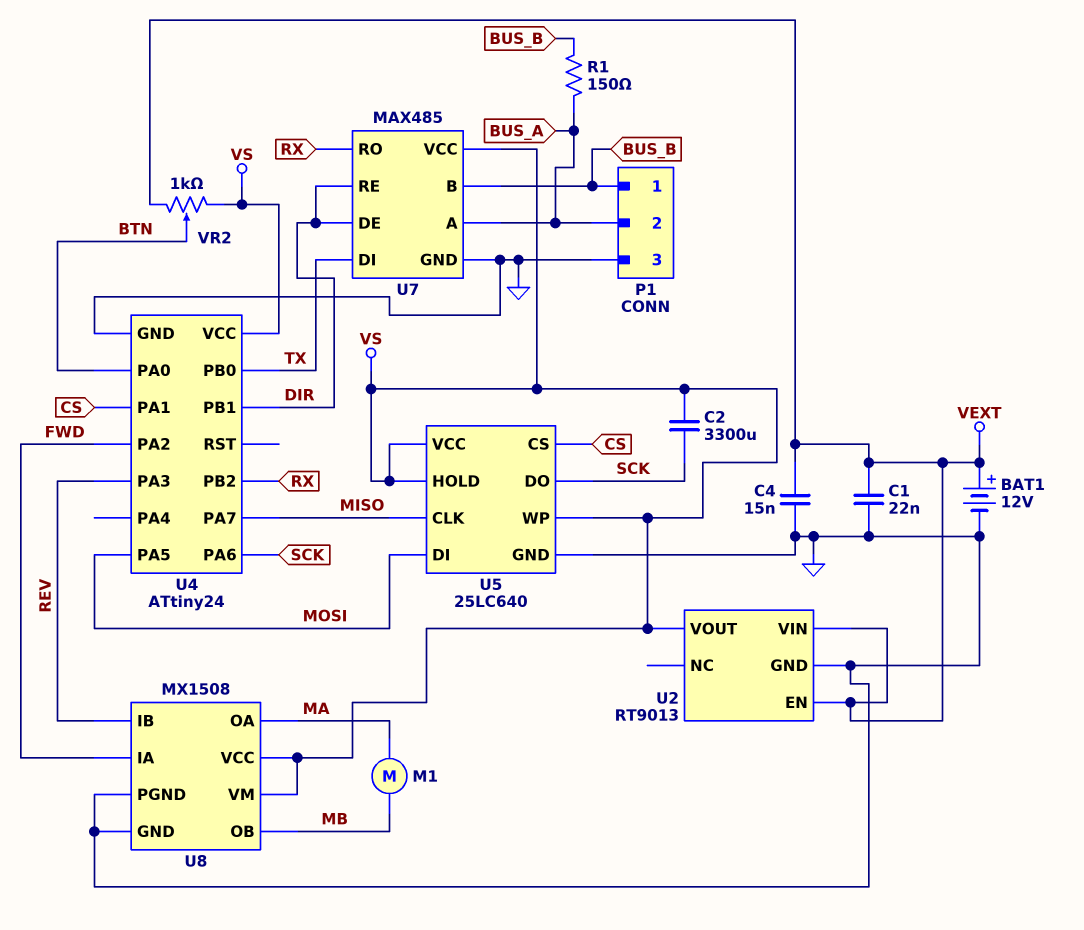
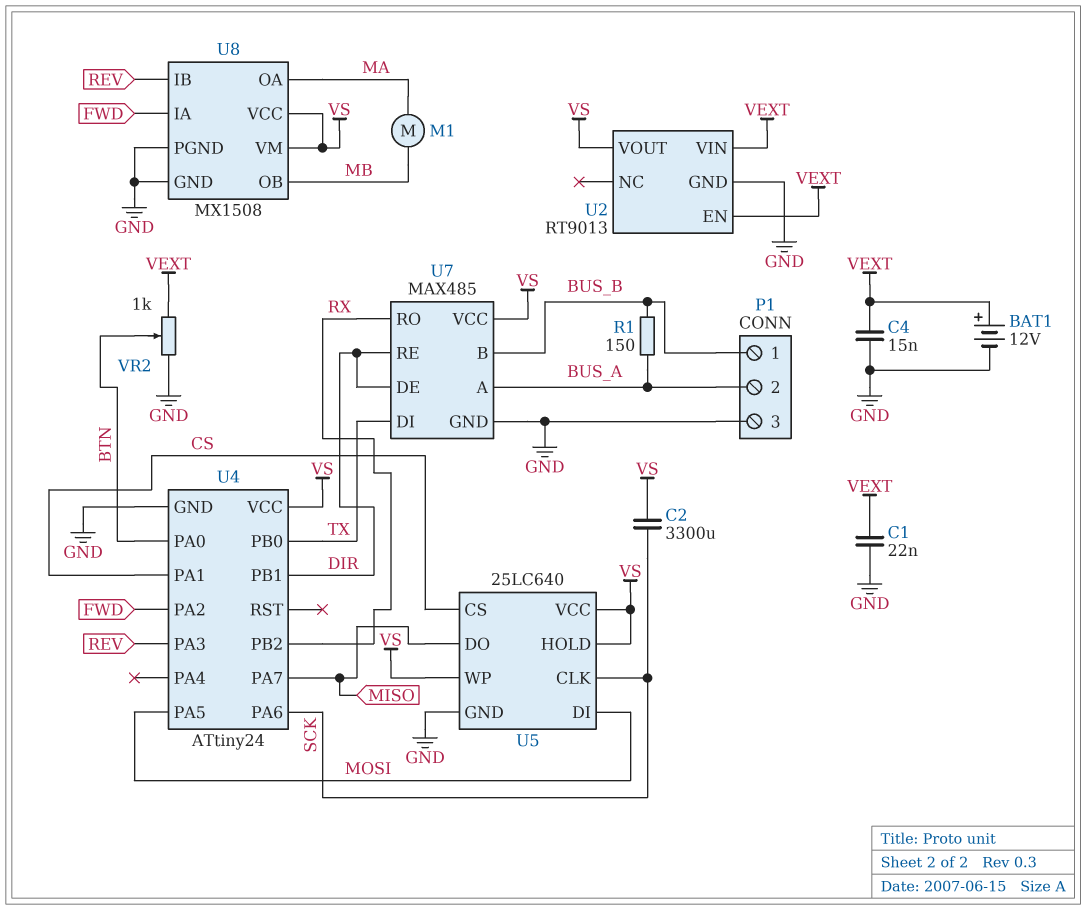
U5 pin CLK: MISO -> SCK
U5 pin DO: SCK -> MISO
VR2: 1k (VEXT, VS, wiper BTN) -> 1k (GND, VEXT, wiper BTN)

